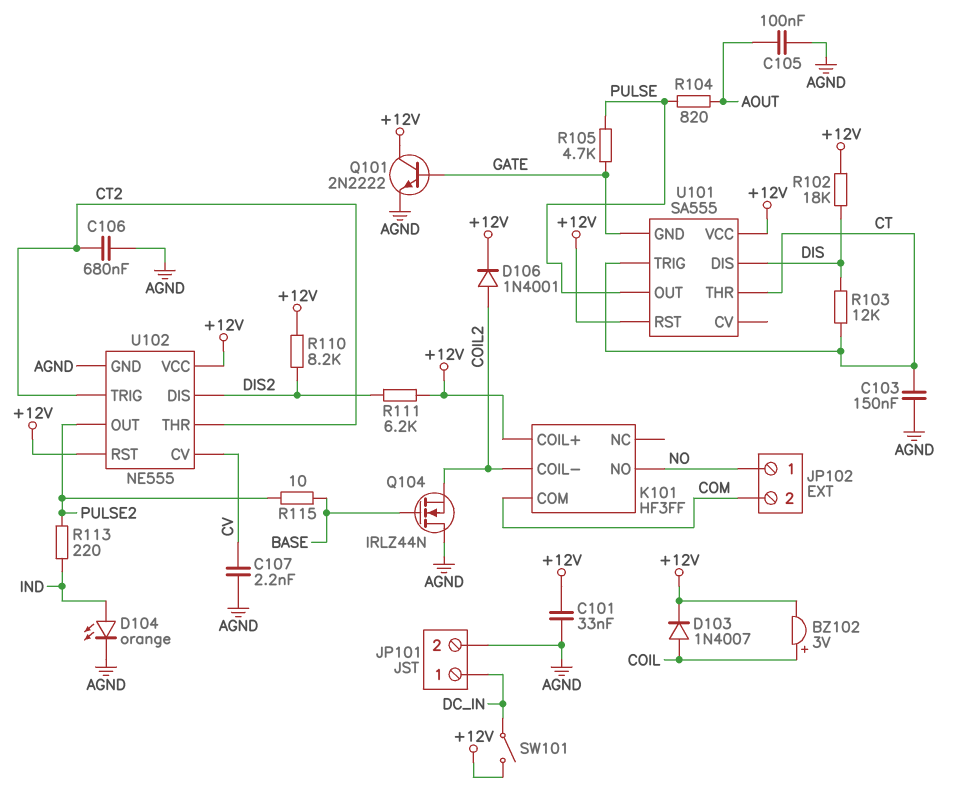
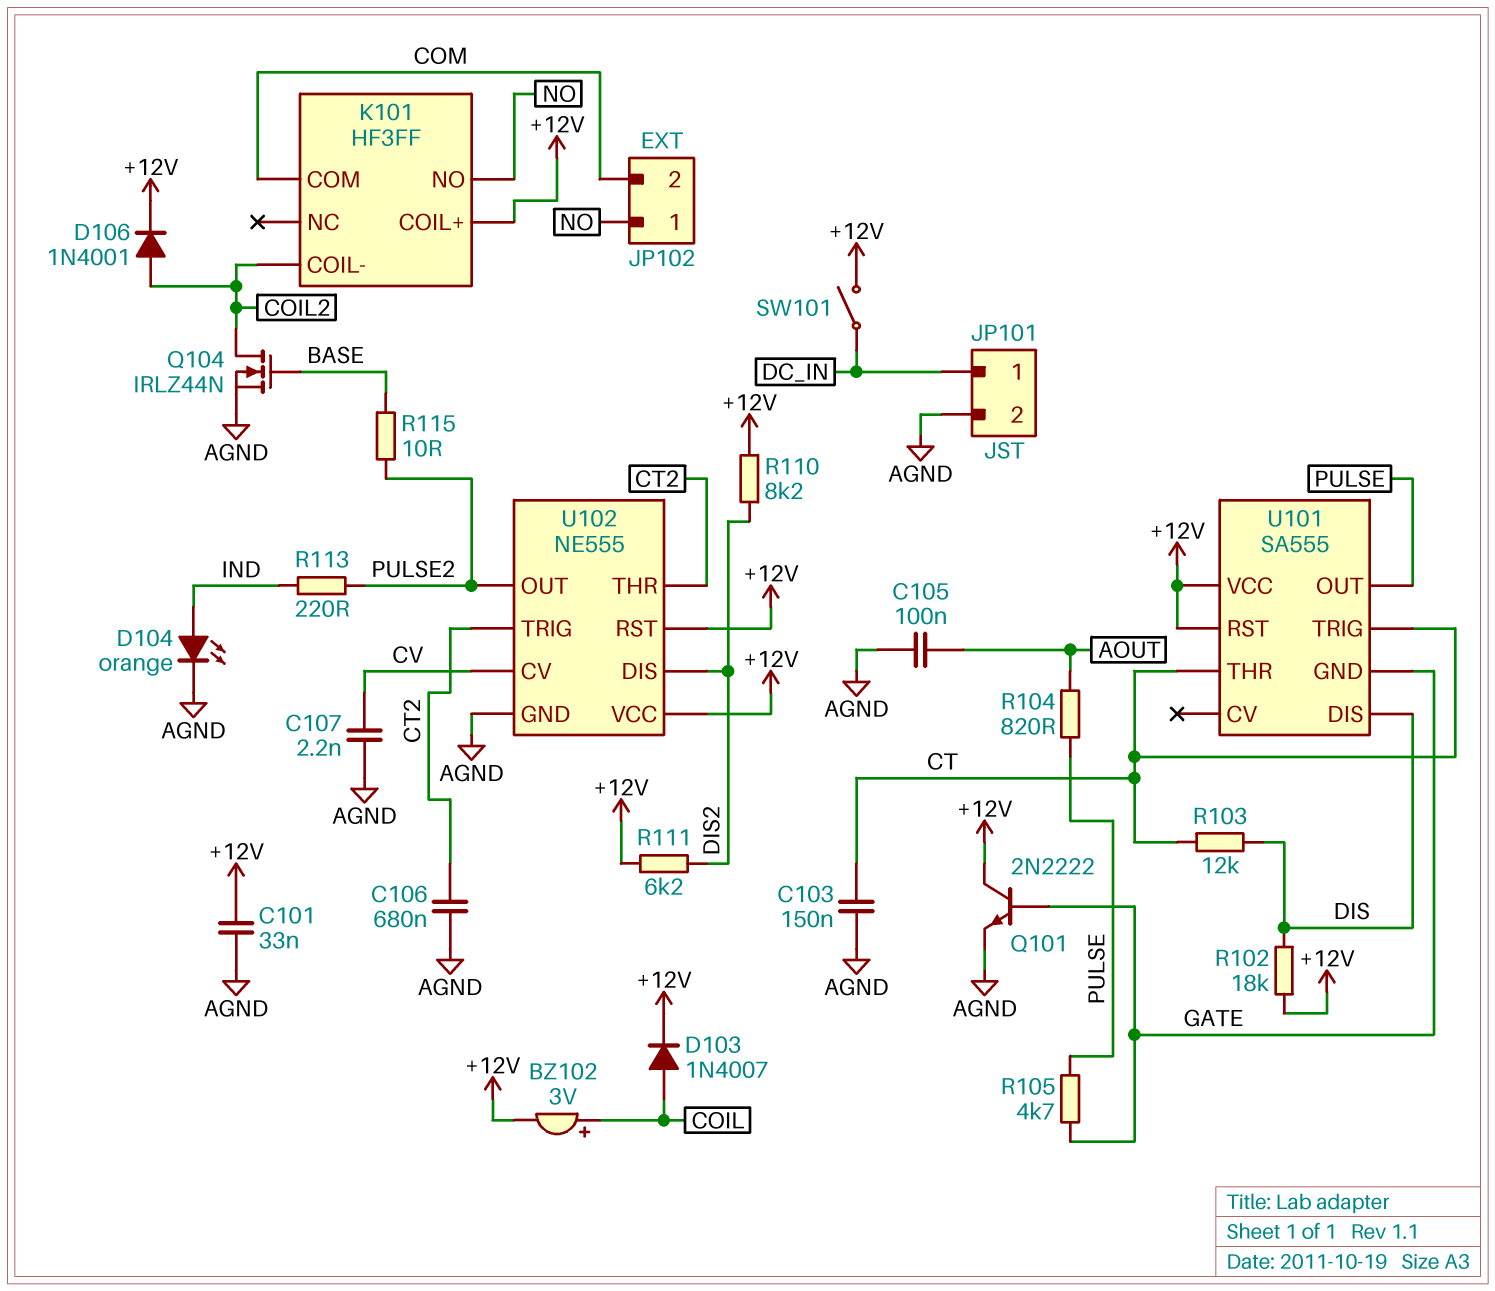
Q104: NMOS IRLZ44N (G BASE, D AGND, S COIL2) -> NMOS IRLZ44N (G BASE, D COIL2, S AGND)

